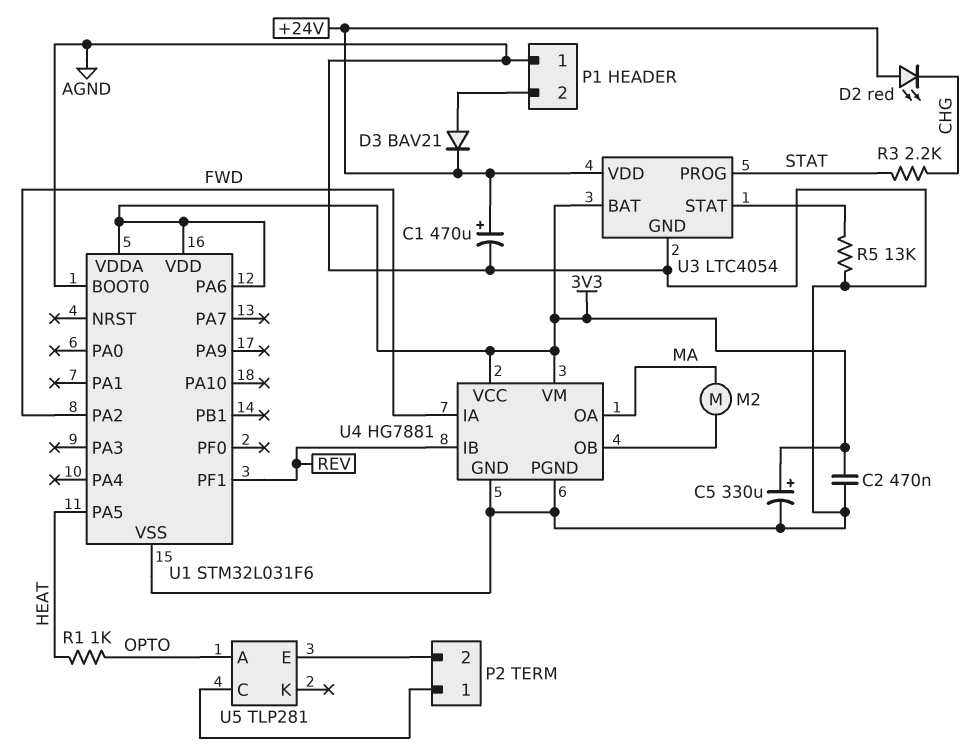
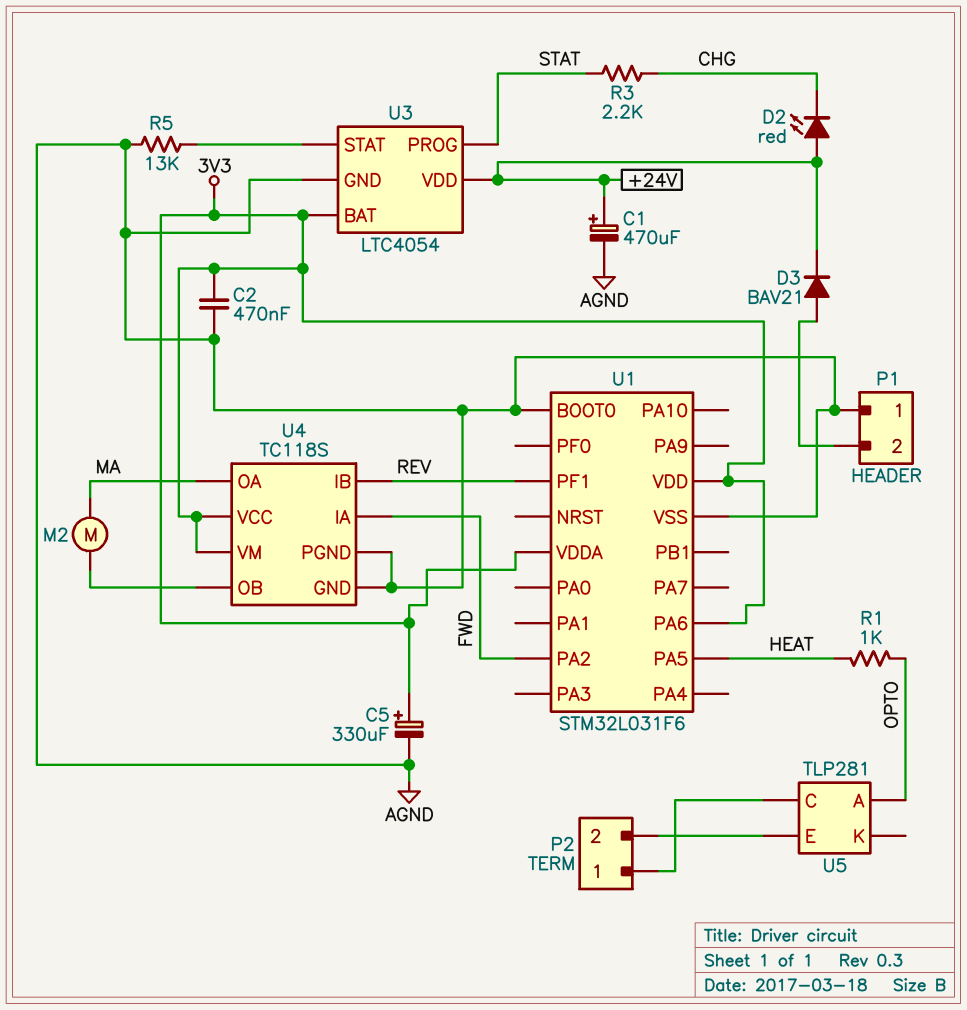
U4: HG7881 -> TC118S

